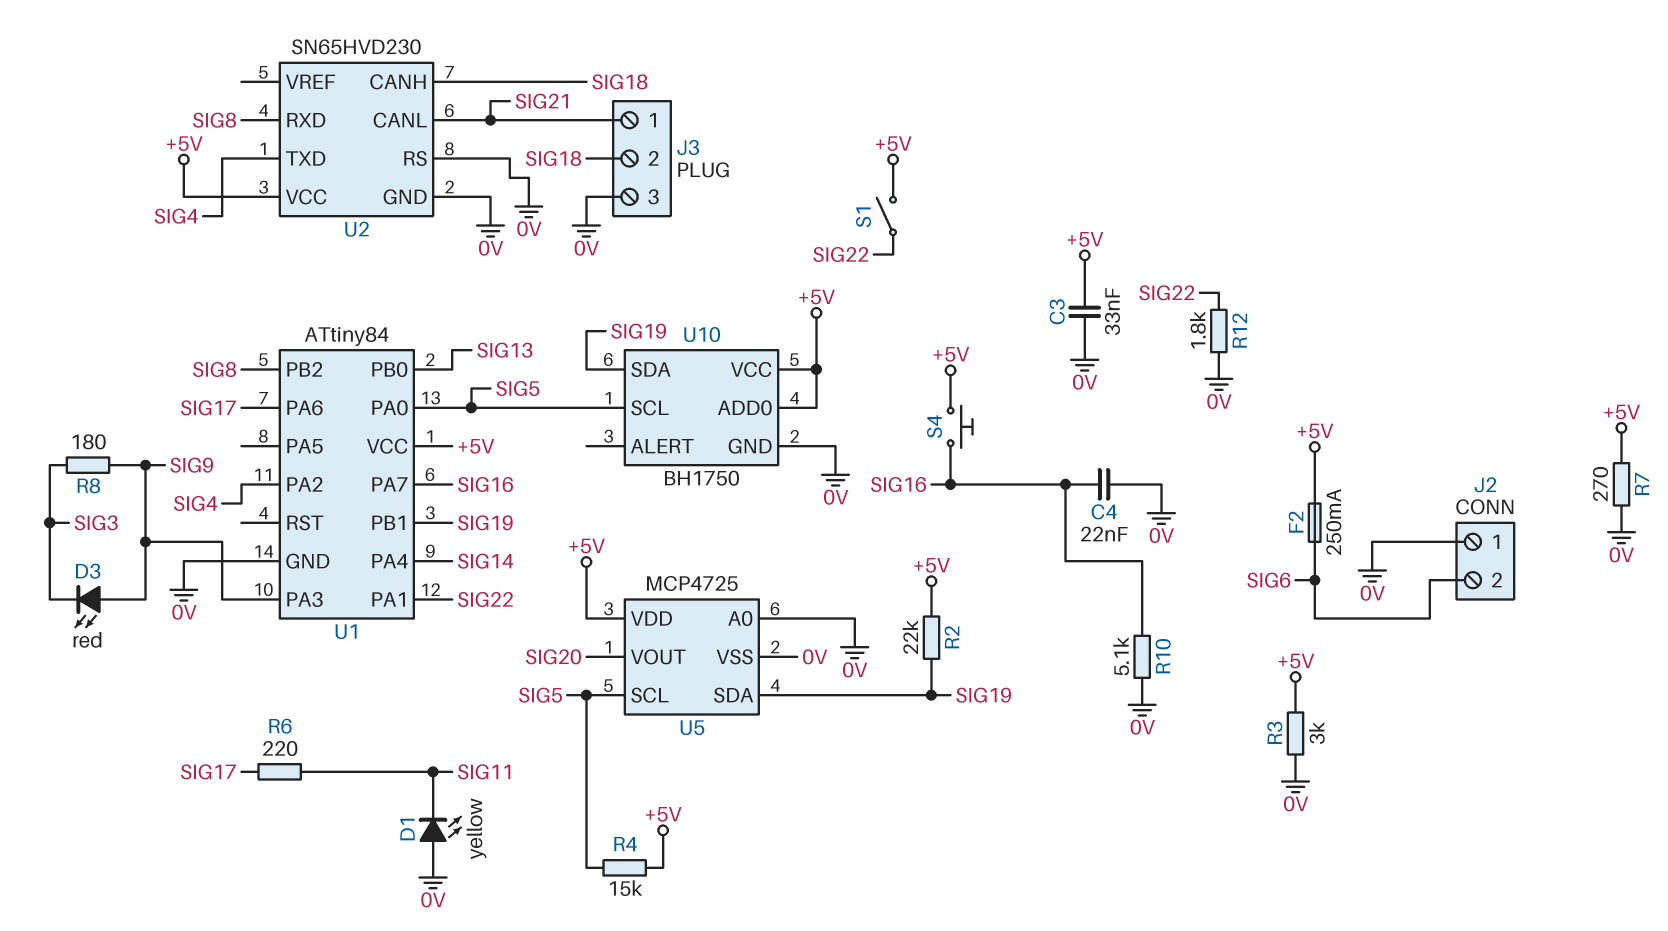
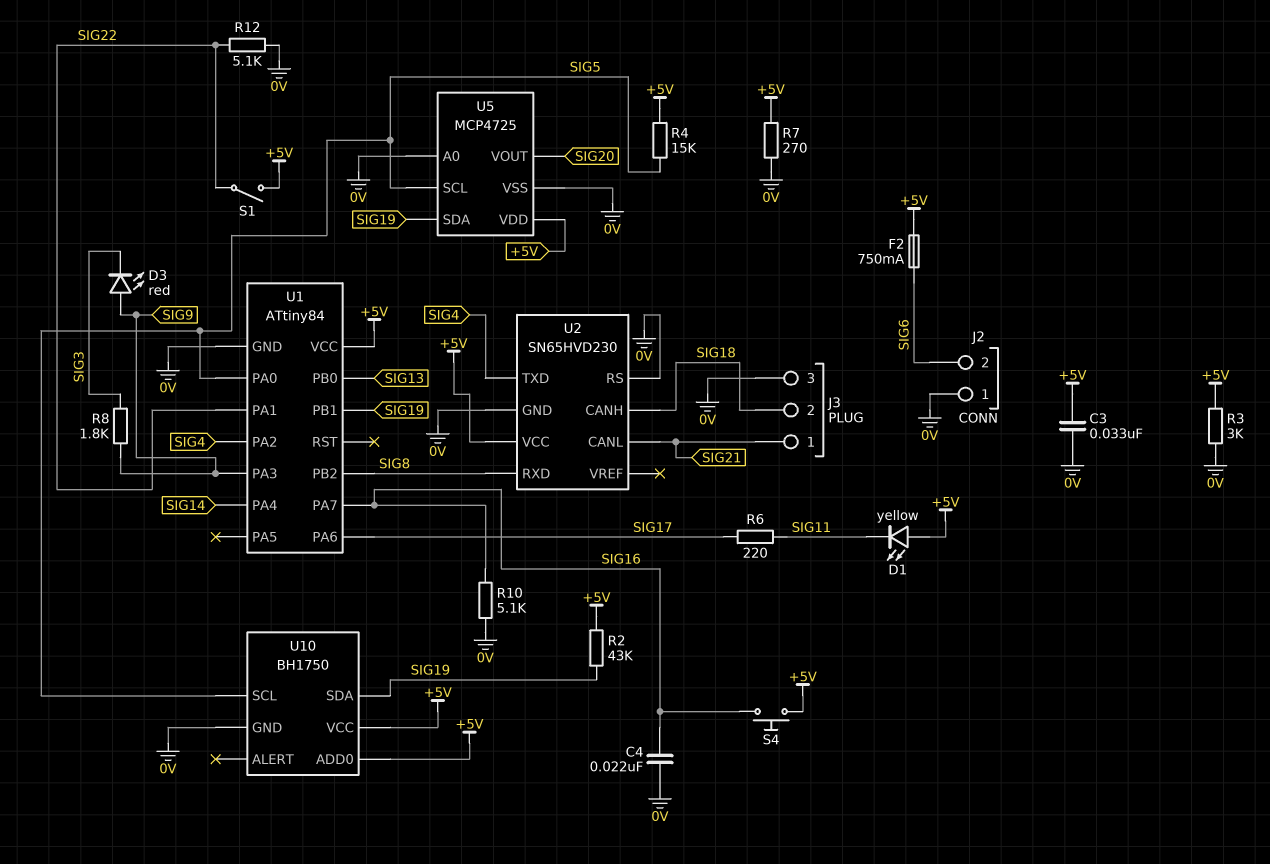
D1: LED yellow (A 0V, K SIG11) -> LED yellow (A +5V, K SIG11)
F2: 250mA (+5V, SIG6) -> 750mA (+5V, SIG6)
R2: 22k (+5V, SIG19) -> 43k (+5V, SIG19)
R8: 180 (SIG3, SIG9) -> 1.8k (SIG3, SIG9)
R12: 1.8k (0V, SIG22) -> 5.1k (0V, SIG22)

